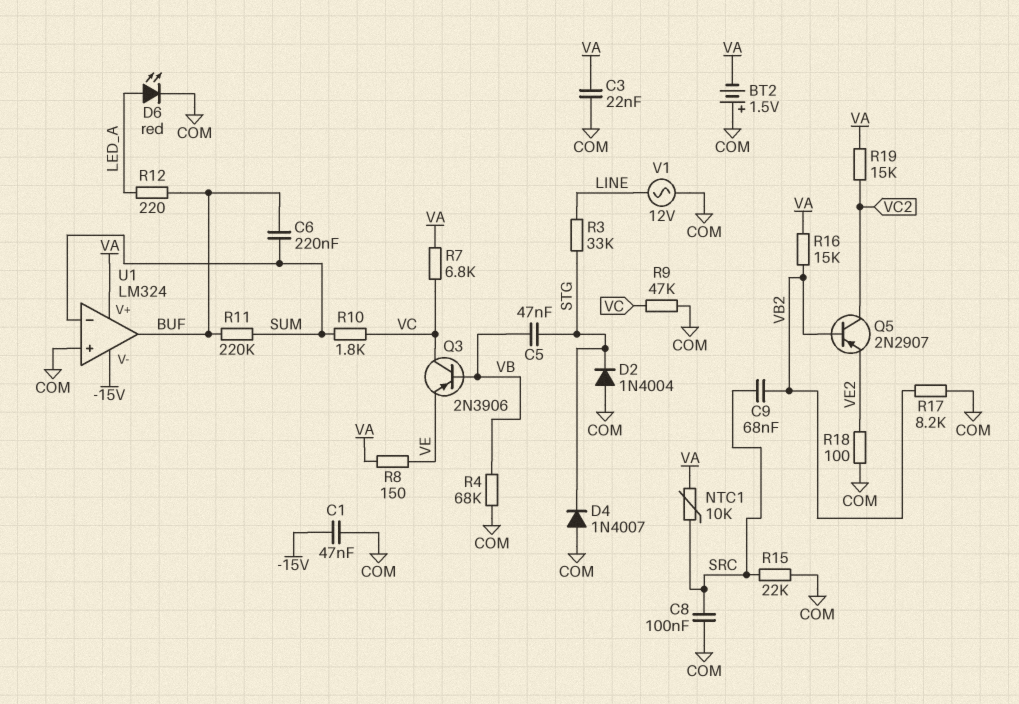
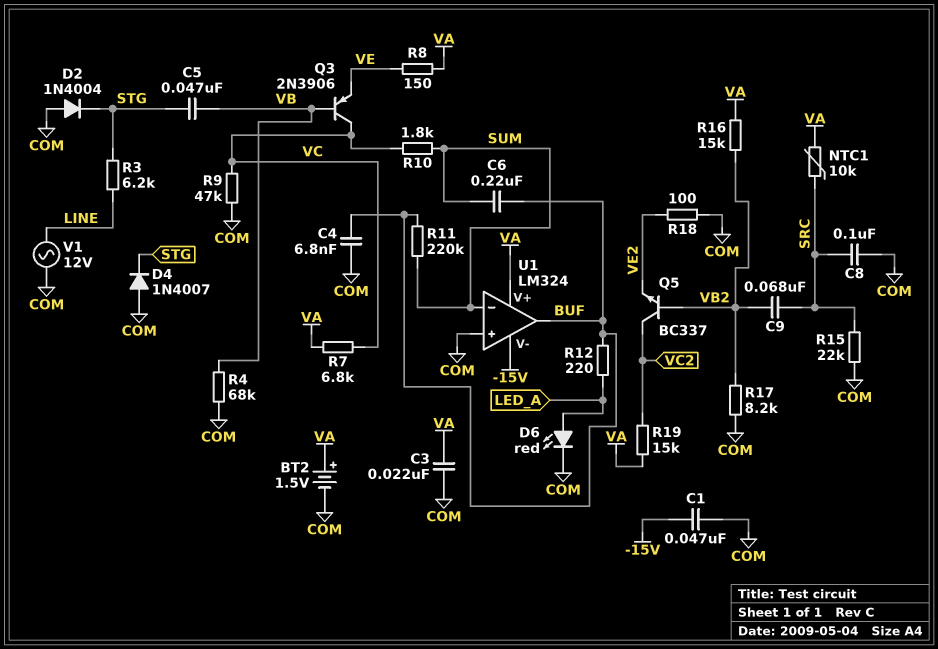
BT2: 1.5V (plus COM, minus VA) -> 1.5V (plus VA, minus COM)
C4: none -> 6.8nF (BUF, COM)
Q5: PNP 2N2907 (B VB2, C VC2, E VE2) -> NPN BC337 (B VB2, C VC2, E VE2)
R3: 33k (LINE, STG) -> 6.2k (LINE, STG)

